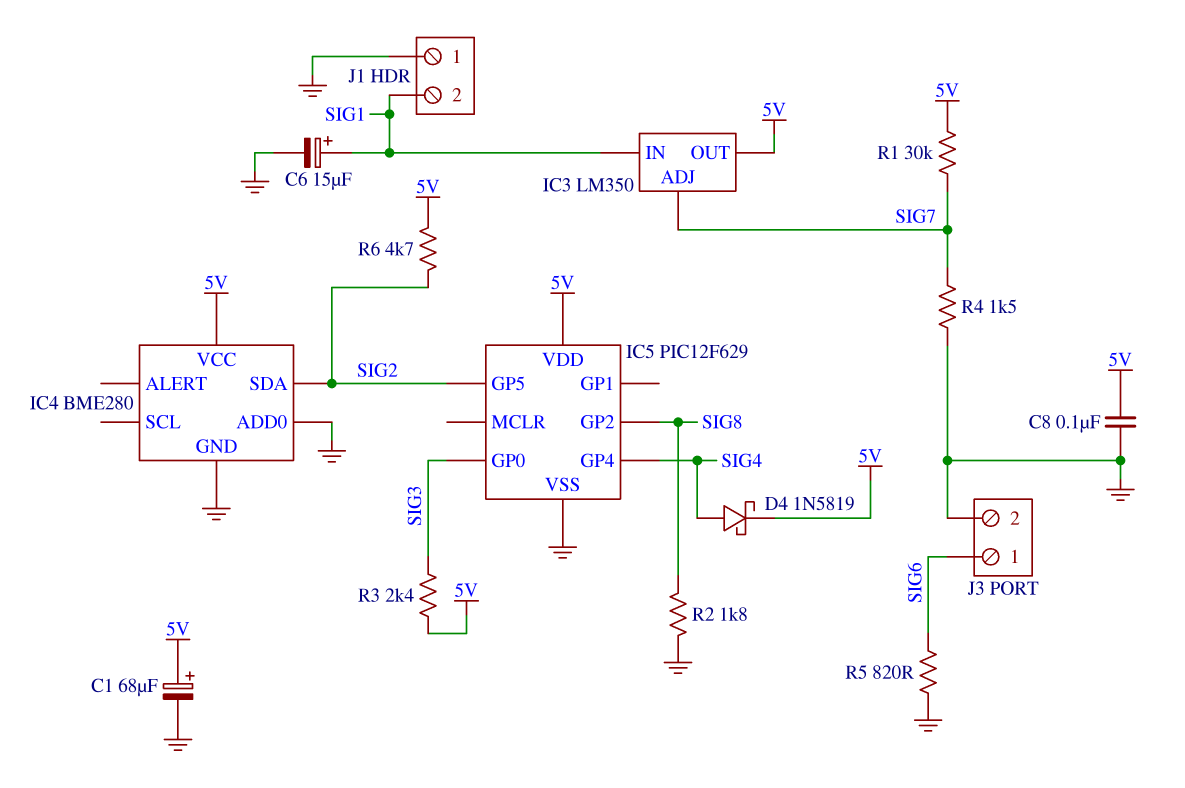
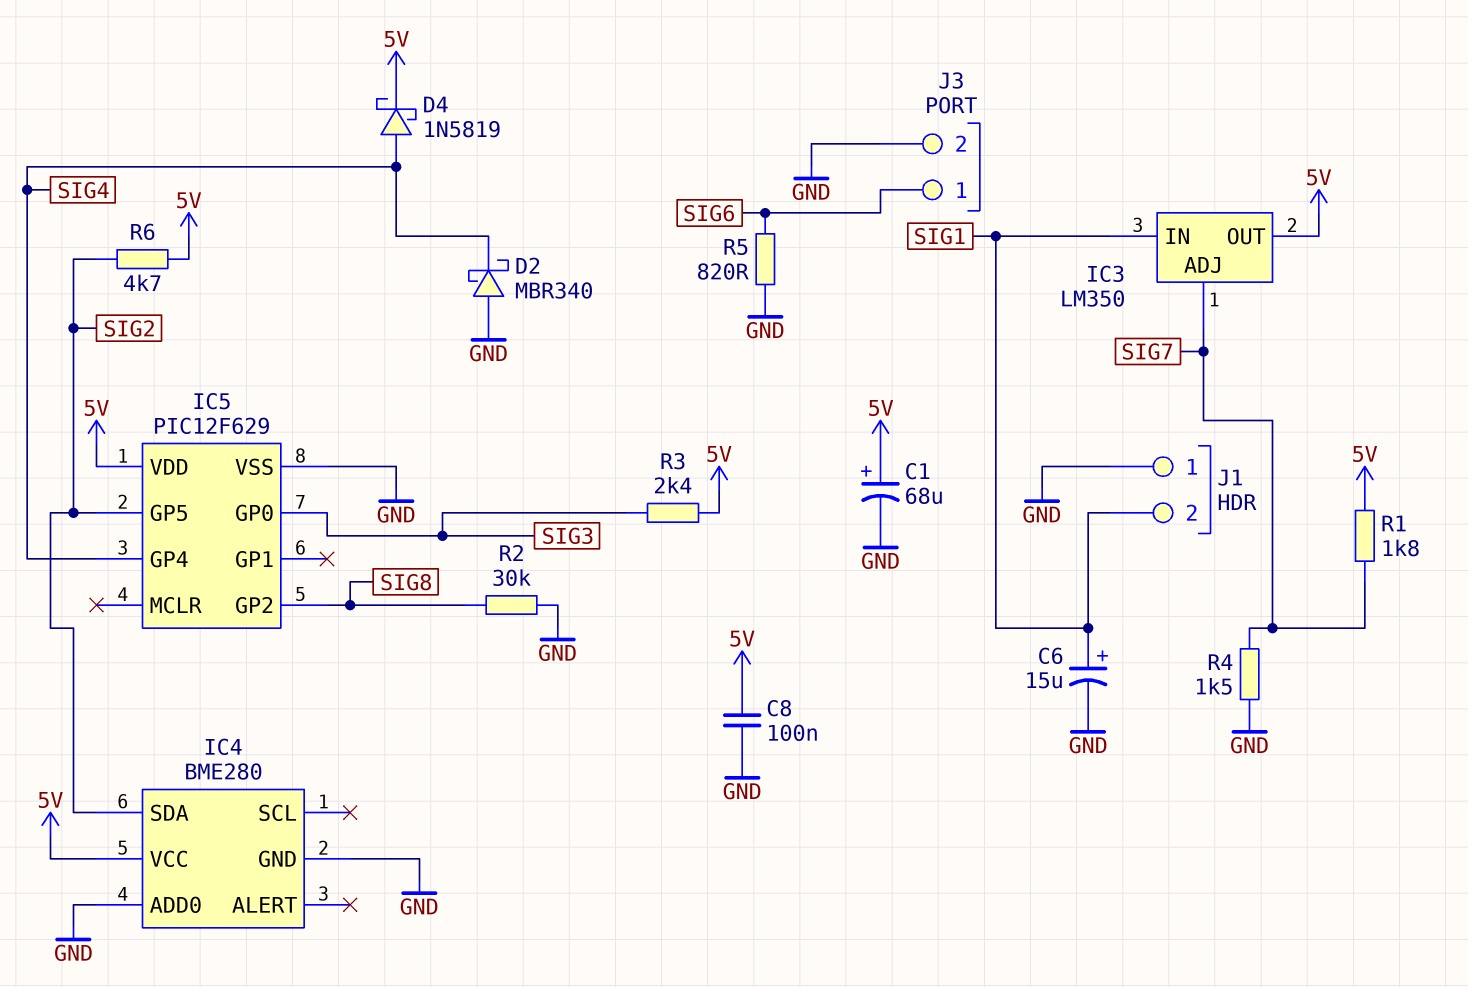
D2: none -> schottky MBR340 (A GND, K SIG4)
R1: 30k (5V, SIG7) -> 1.8k (5V, SIG7)
R2: 1.8k (GND, SIG8) -> 30k (GND, SIG8)

